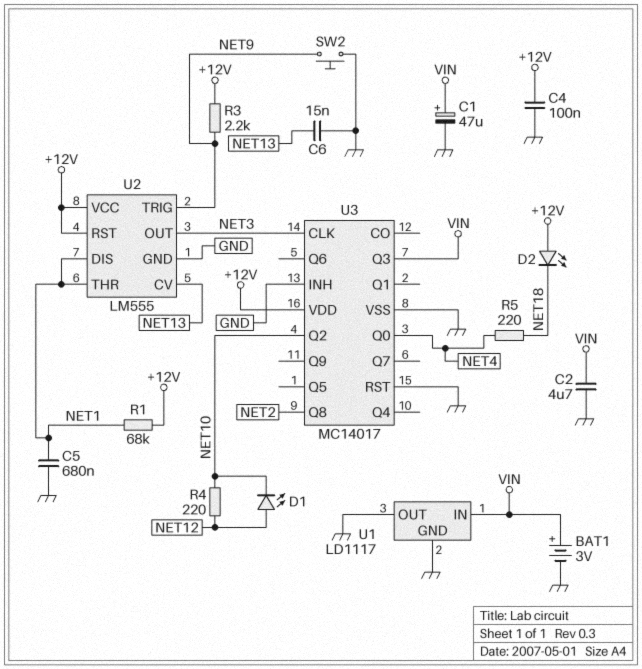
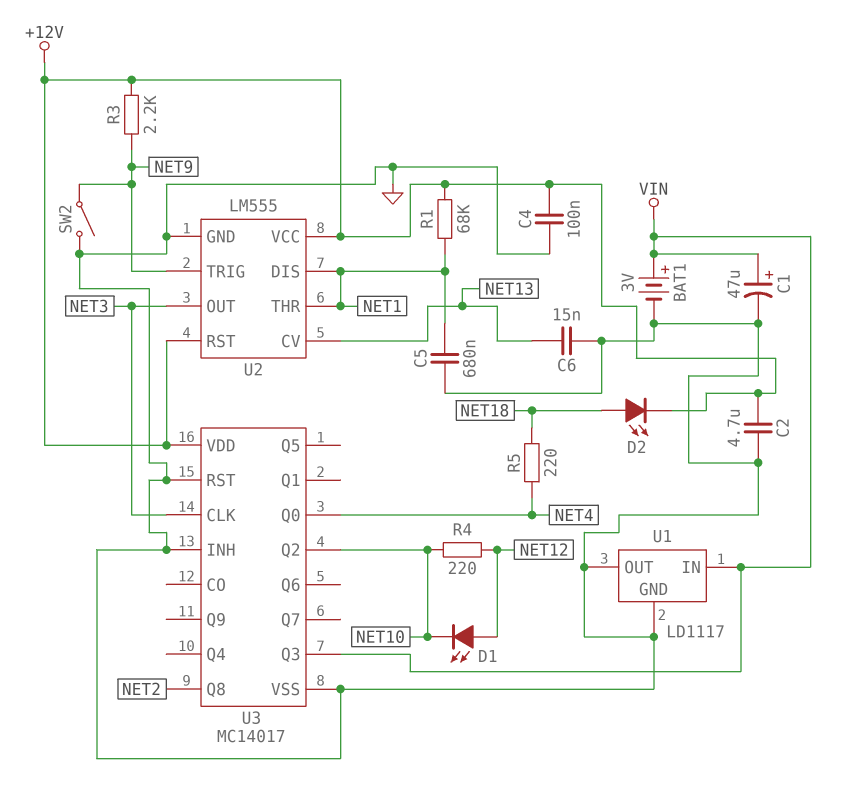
C2: 4.7uF (GND, VIN) -> 4.7uF (+12V, GND)
D2: LED (A +12V, K NET18) -> LED (A NET18, K +12V)
SW2: button (GND, NET9) -> switch (GND, NET9)

